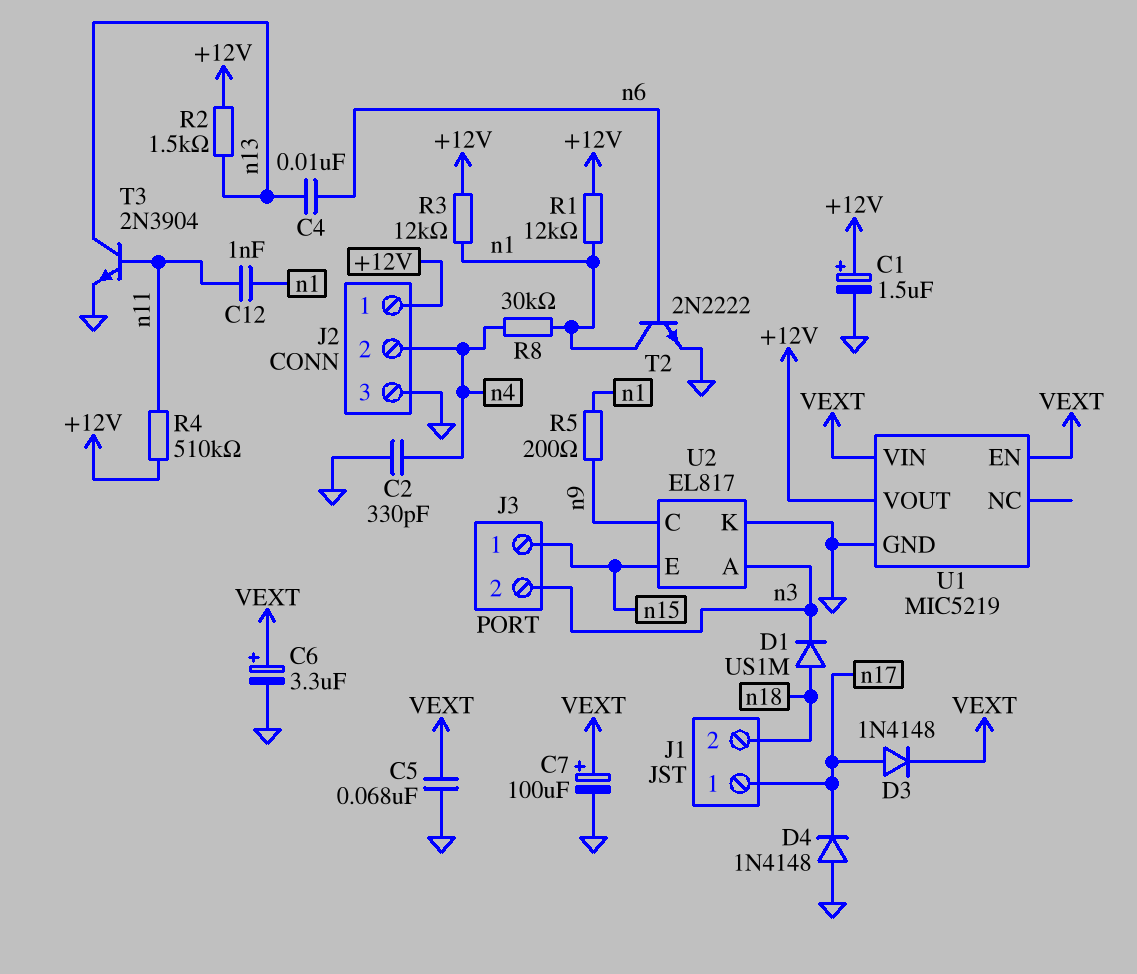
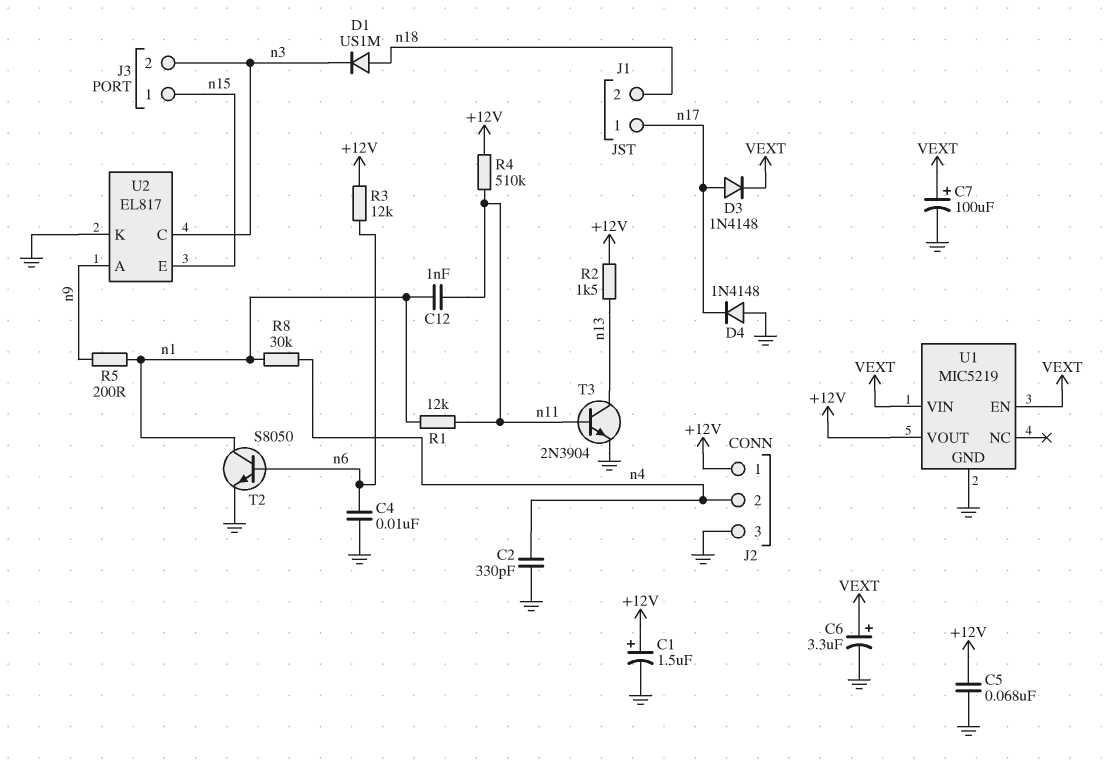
C4: 10nF (n6, n13) -> 10nF (GND, n6)
C5: 68nF (GND, VEXT) -> 68nF (+12V, GND)
R1: 12k (+12V, n1) -> 12k (n1, n11)
R3: 12k (+12V, n1) -> 12k (+12V, n6)
T2: NPN 2N2222 (B n6, C n1, E GND) -> NPN S8050 (B n6, C n1, E GND)
U2 pin A: n3 -> n9
U2 pin C: n9 -> n3

